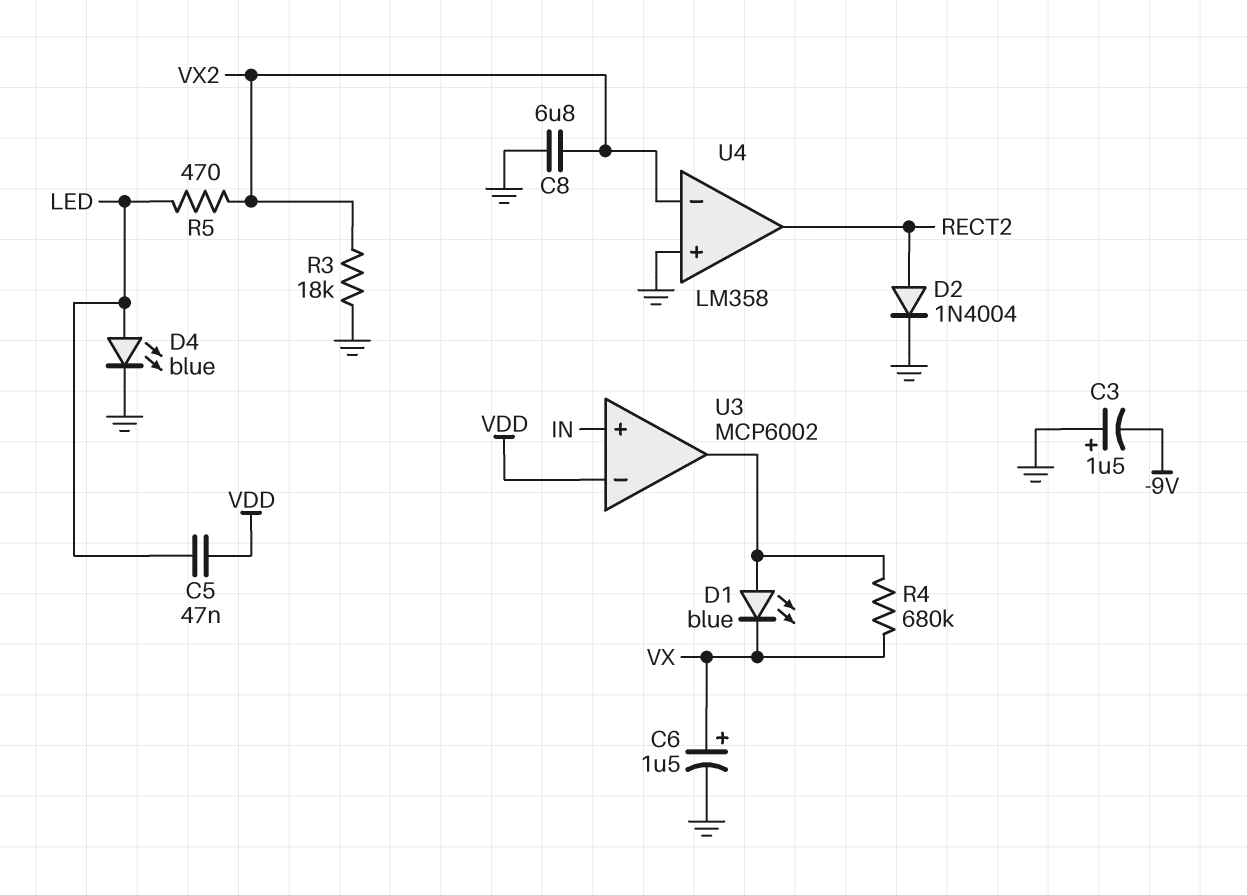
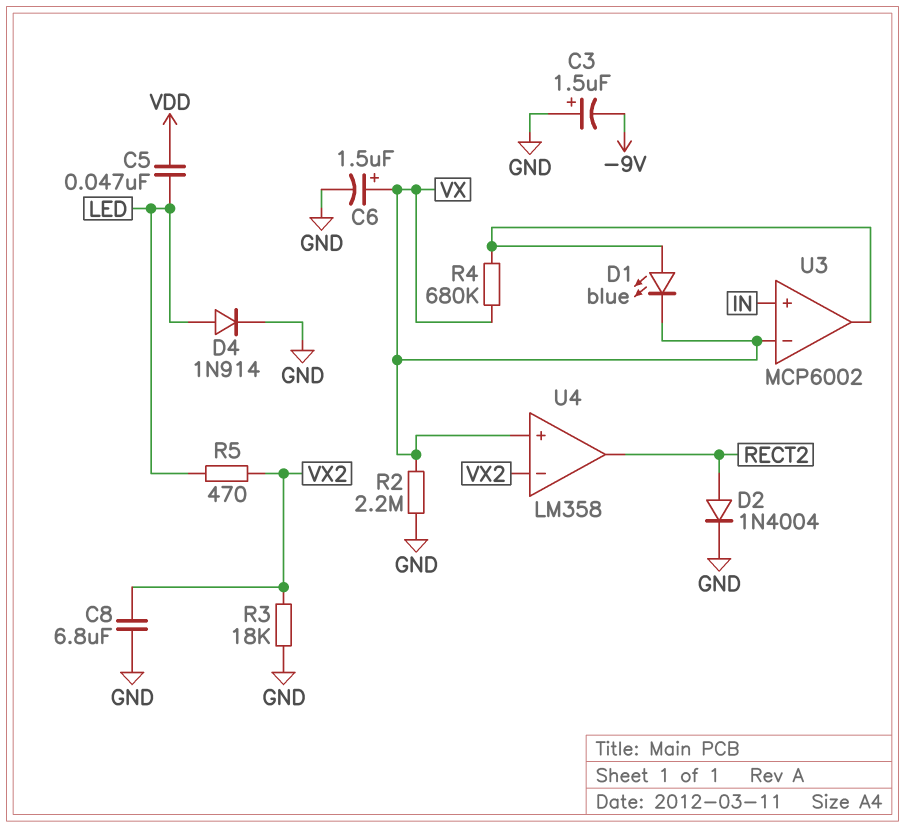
D4: LED blue (A LED, K GND) -> diode 1N914 (A LED, K GND)
R2: none -> 2.2M (GND, VX)
U3 pin in-: VDD -> VX
U4 pin in+: GND -> VX

